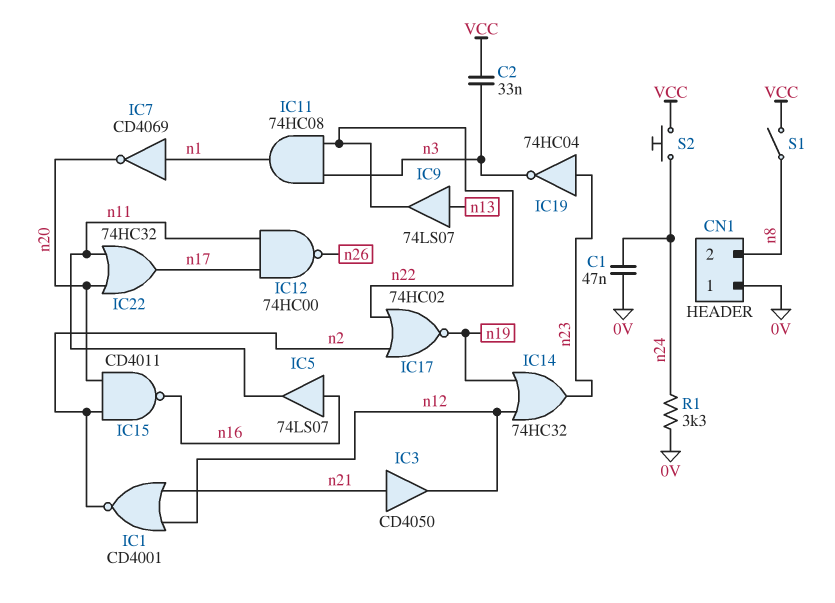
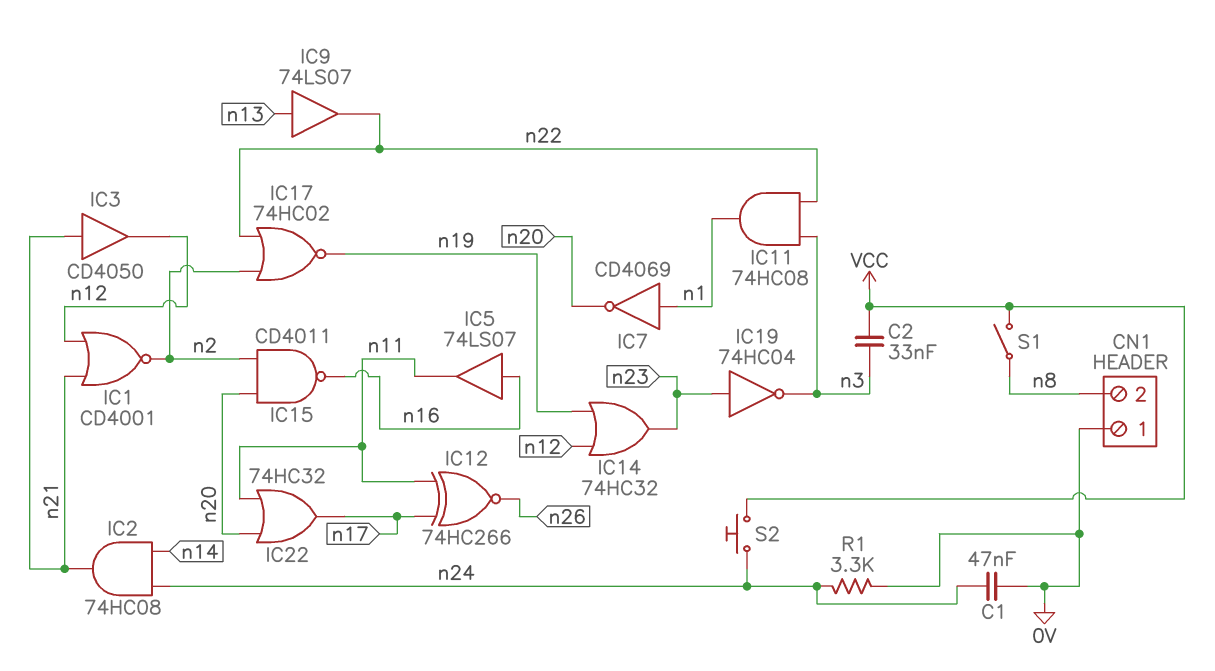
IC2: none -> AND 74HC08 (in n14, in n24, out n21)
IC12: NAND 74HC00 (in n11, in n17, out n26) -> XNOR 74HC266 (in n11, in n17, out n26)

